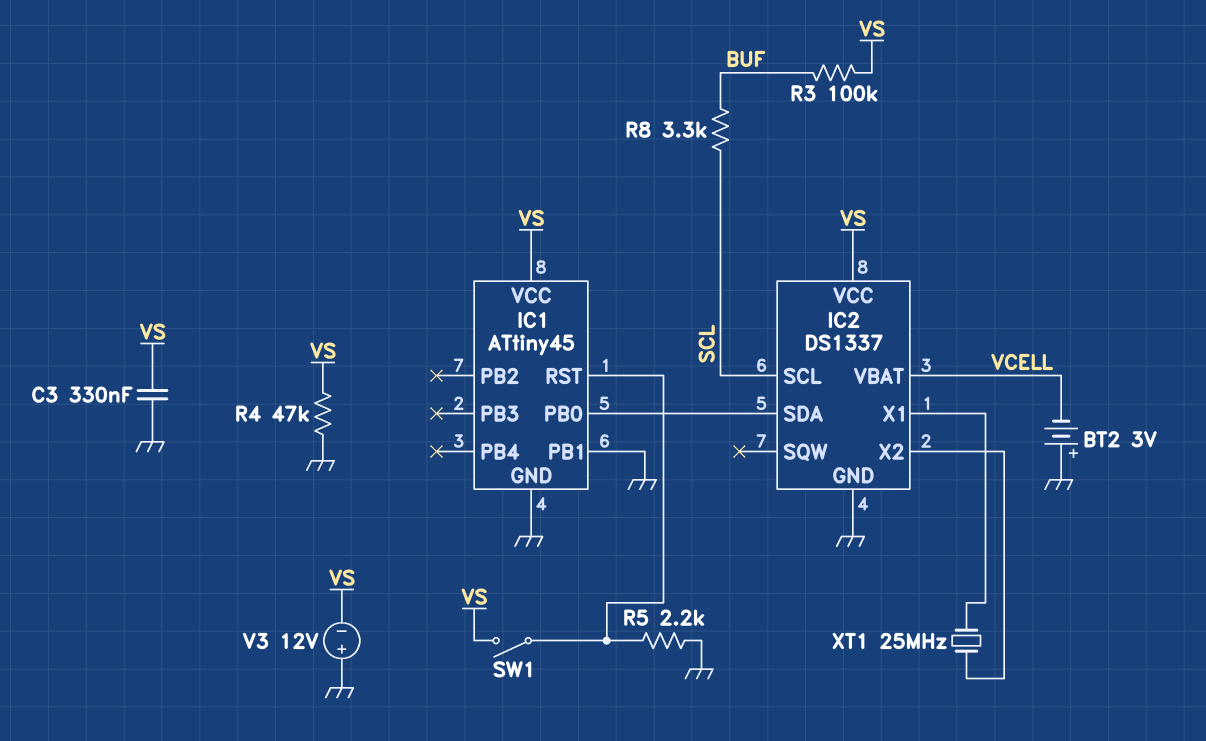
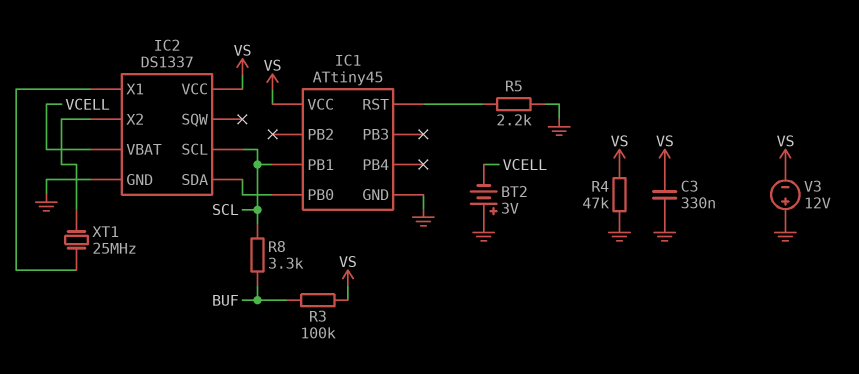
IC1 pin PB1: GND -> SCL
SW1: switch (IC1/RST, VS) -> none

